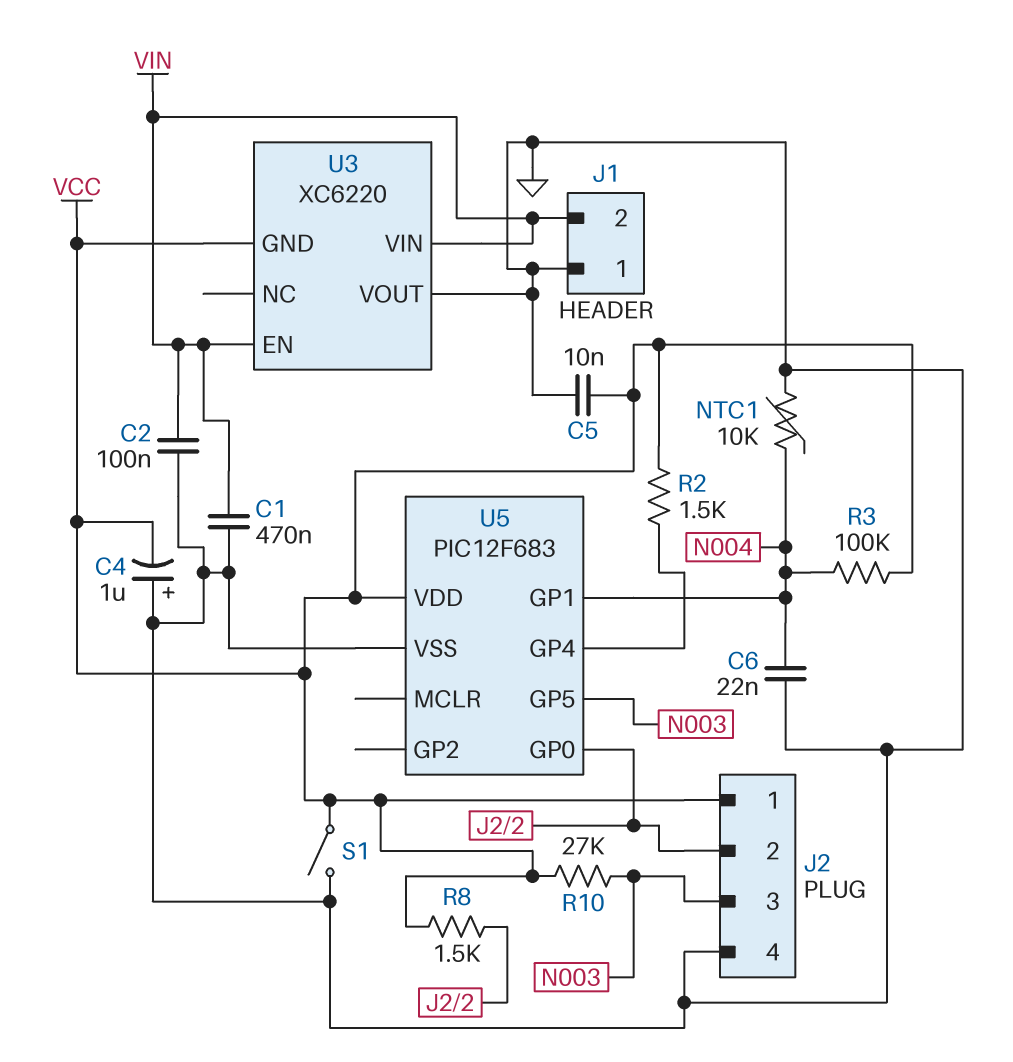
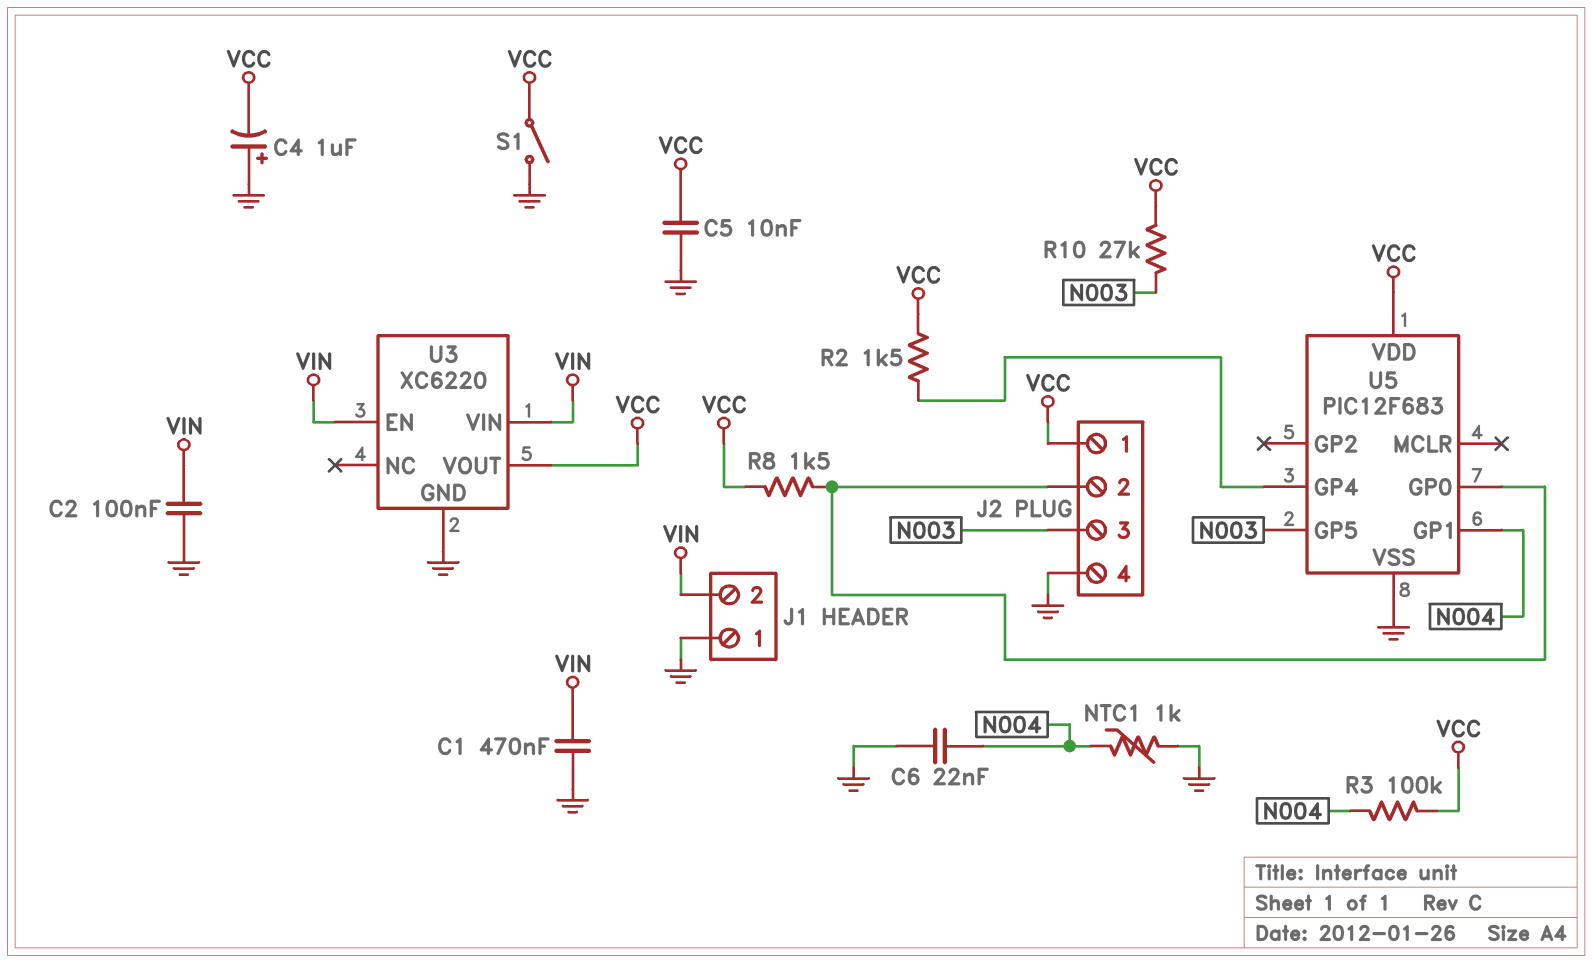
NTC1: 10k (GND, N004) -> 1k (GND, N004)
U3 pin GND: VCC -> GND
U3 pin VOUT: GND -> VCC

